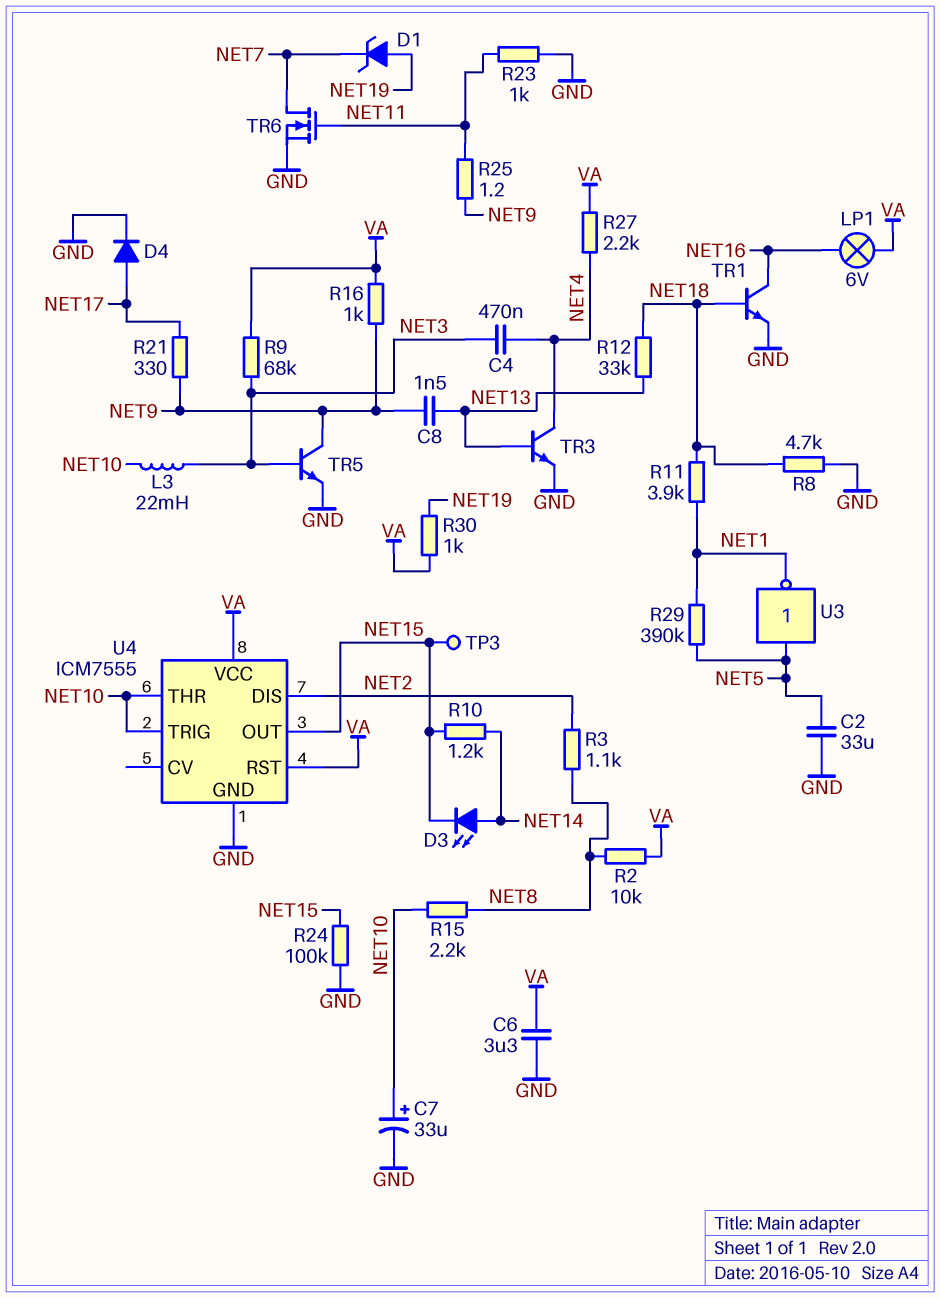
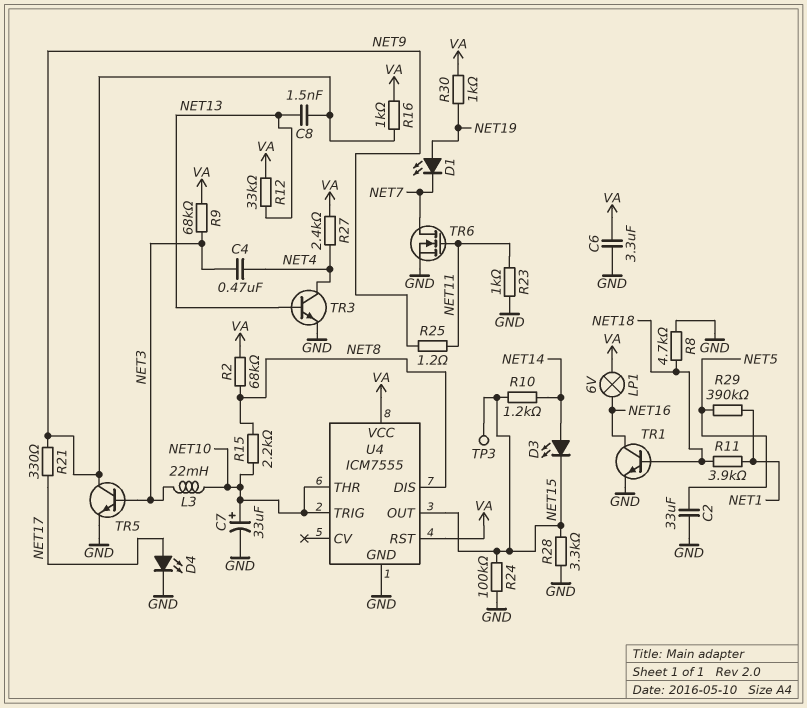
D1: zener (A NET19, K NET7) -> LED (A NET19, K NET7)
D4: diode (A NET17, K GND) -> LED (A NET17, K GND)
R2: 10k (NET8, VA) -> 68k (NET8, VA)
R3: 1.1k (NET2, NET8) -> none
R12: 33k (NET13, NET18) -> 33k (NET13, VA)
R27: 2.2k (NET4, VA) -> 2.4k (NET4, VA)
R28: none -> 3.3k (GND, NET15)
U3: NOT (in NET5, out NET1) -> none
U4 pin DIS: NET2 -> NET8

